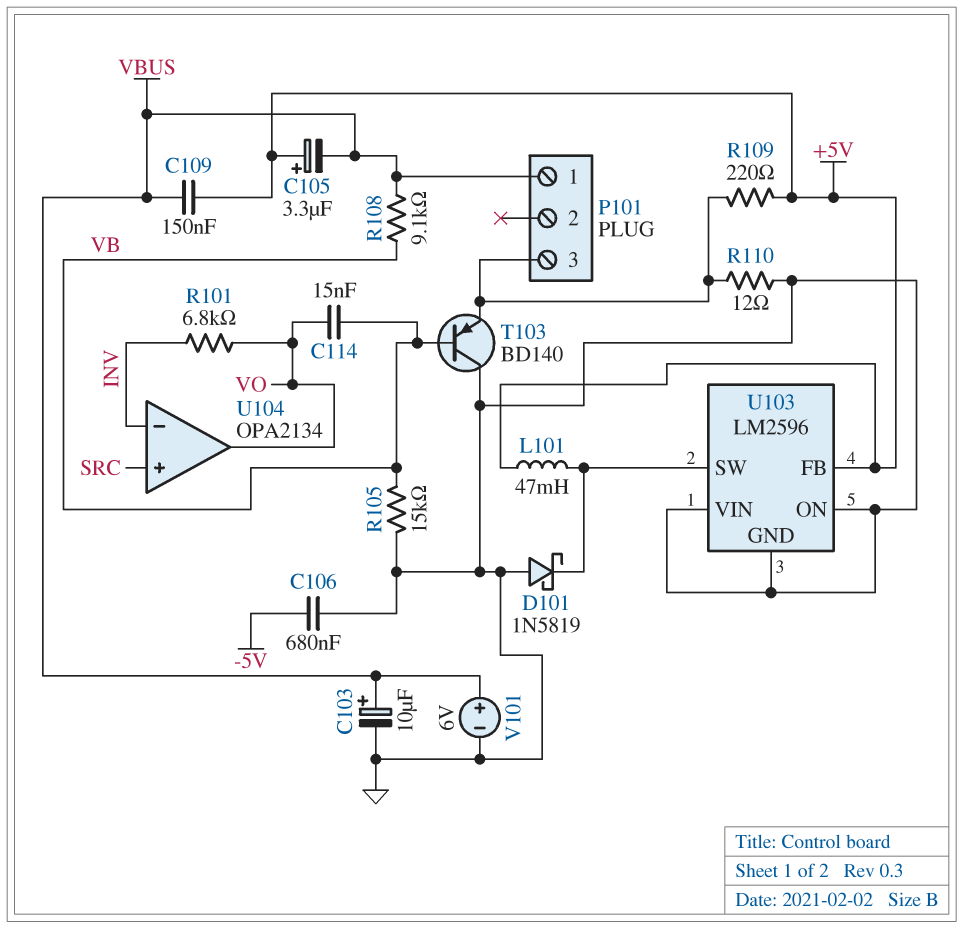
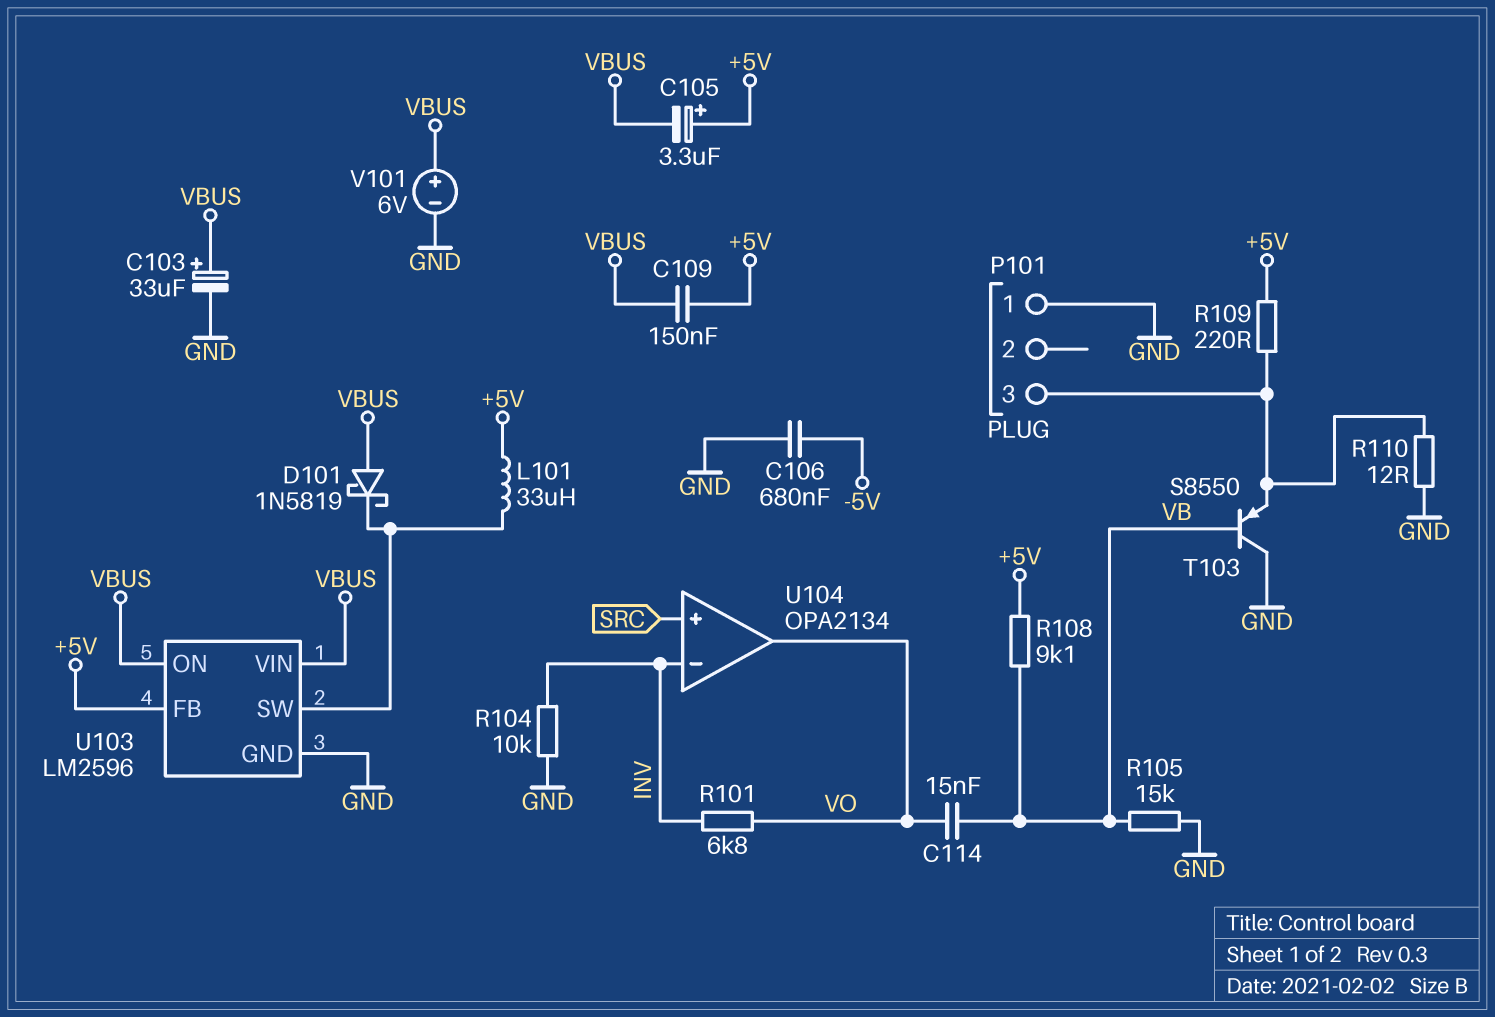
C103: 10uF (plus VBUS, minus GND) -> 33uF (plus VBUS, minus GND)
D101: schottky 1N5819 (A GND, K U103/SW) -> schottky 1N5819 (A VBUS, K U103/SW)
L101: 47mH (+5V, U103/SW) -> 33uH (+5V, U103/SW)
P101 pin 1: VBUS -> GND
R104: none -> 10k (GND, INV)
R108: 9.1k (VB, VBUS) -> 9.1k (+5V, VB)
T103: PNP BD140 (B VB, C GND, E P101/3) -> PNP S8550 (B VB, C GND, E P101/3)
U103 pin ON: GND -> VBUS
U103 pin VIN: GND -> VBUS

